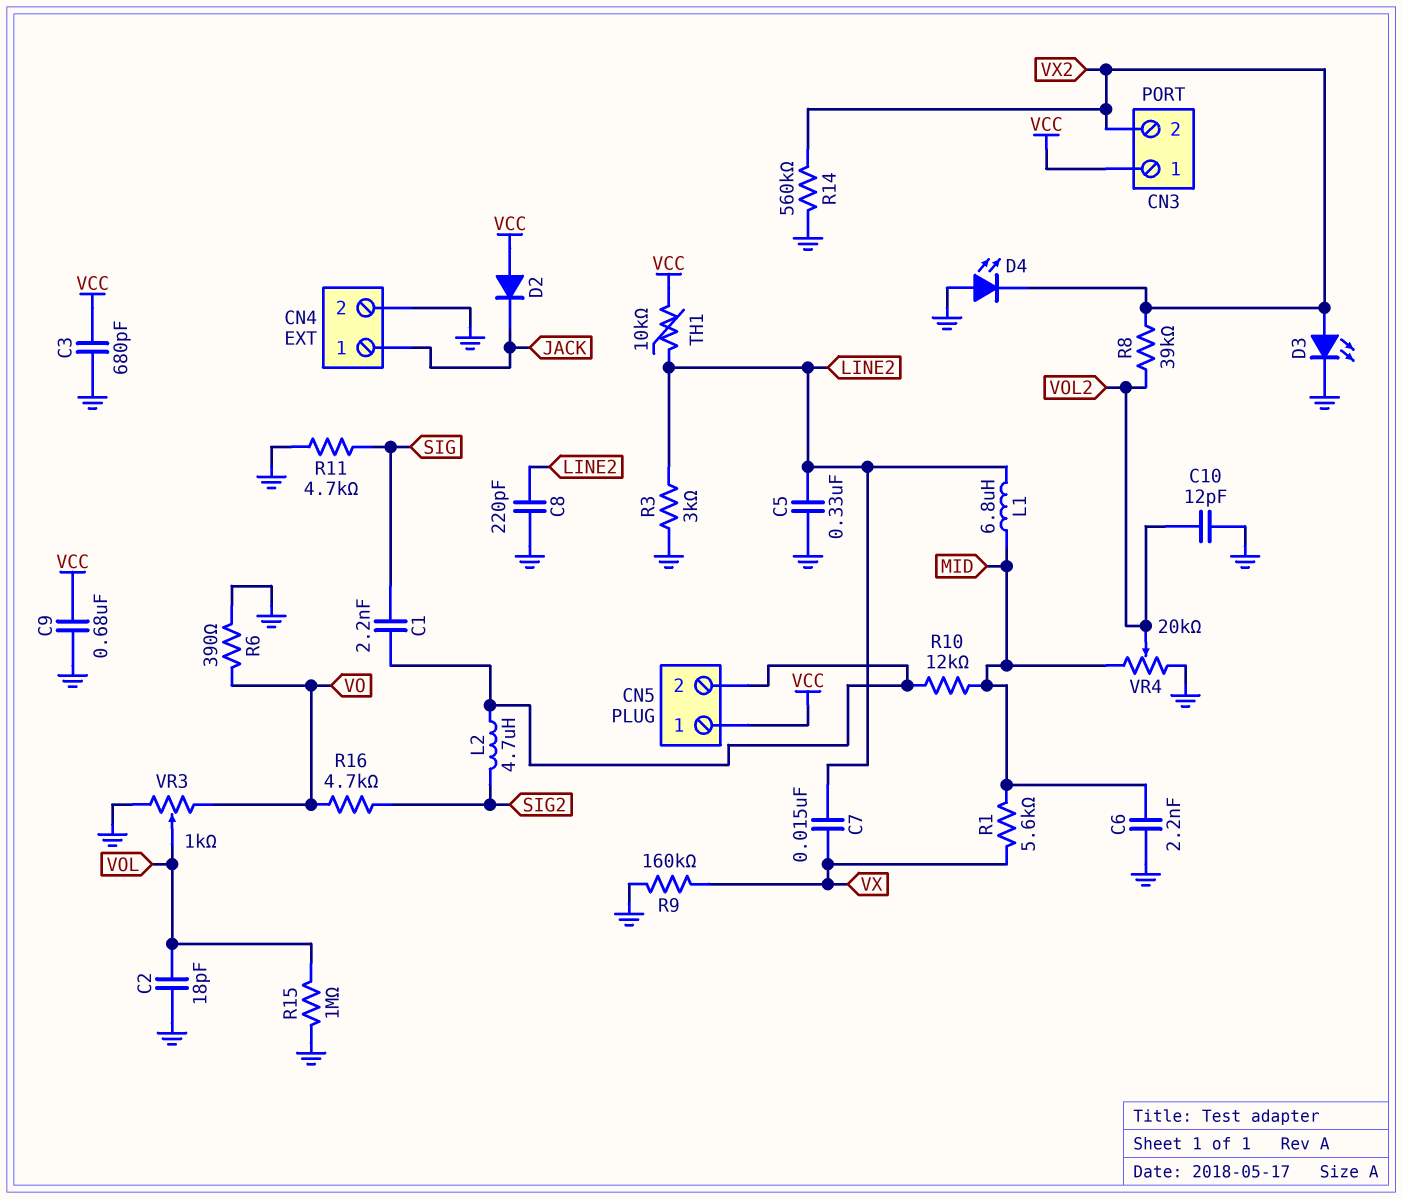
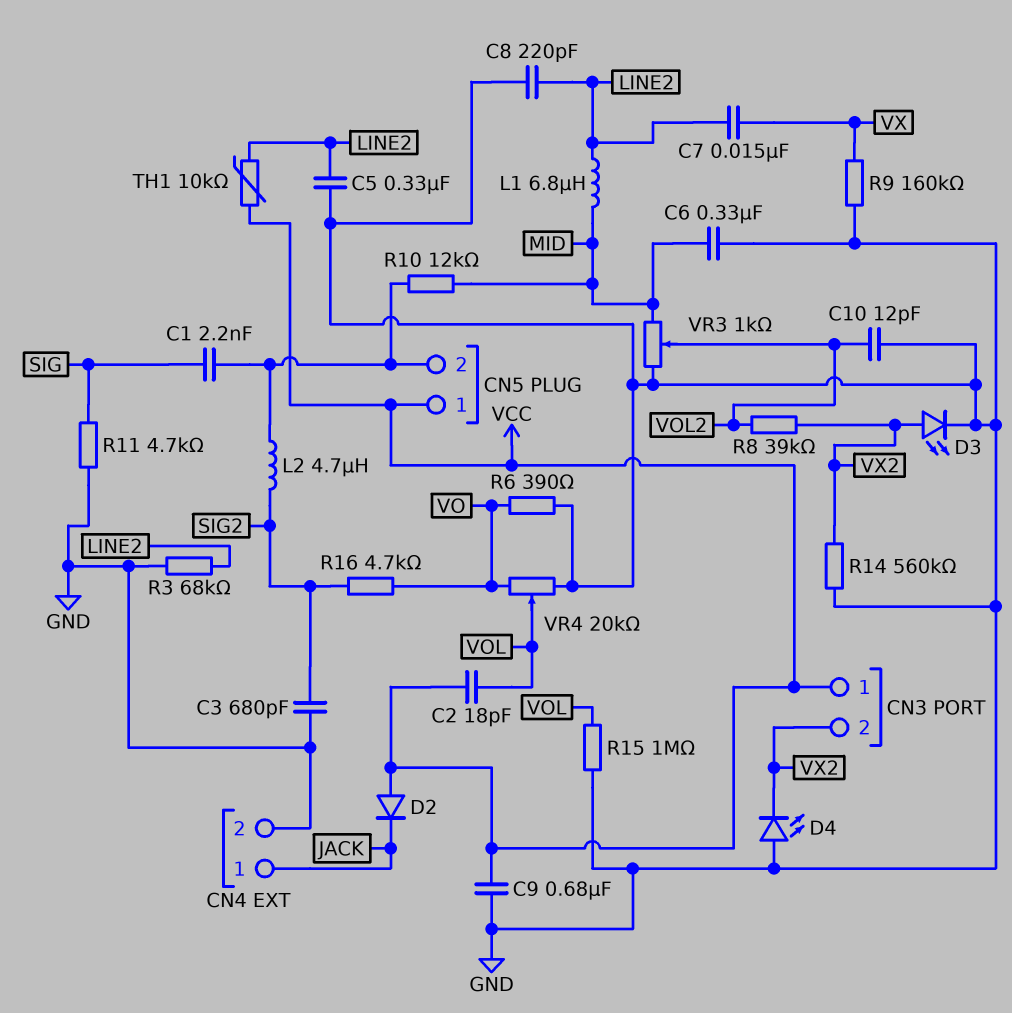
C2: 18pF (GND, VOL) -> 18pF (VCC, VOL)
C3: 680pF (GND, VCC) -> 680pF (GND, SIG2)
C6: 2.2nF (GND, MID) -> 330nF (GND, MID)
R1: 5.6k (MID, VX) -> none
R3: 3k (GND, LINE2) -> 68k (GND, LINE2)
VR3: 1k (GND, VO, wiper VOL) -> 1k (GND, MID, wiper VOL2)
VR4: 20k (GND, MID, wiper VOL2) -> 20k (GND, VO, wiper VOL)

